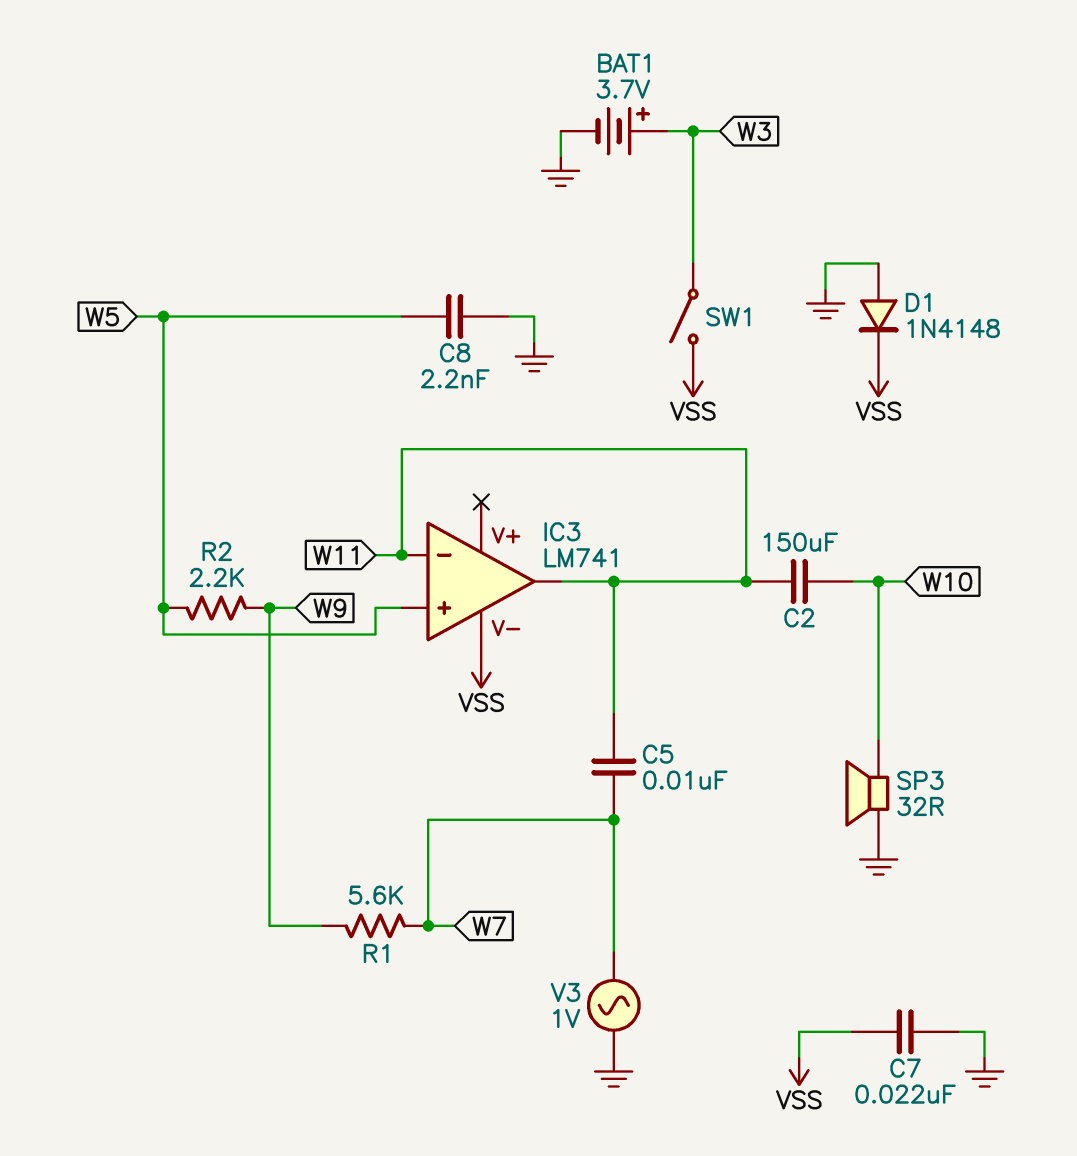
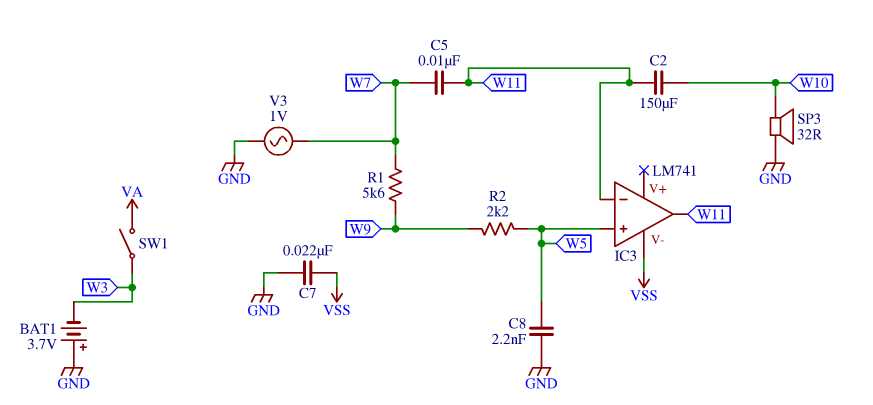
BAT1: 3.7V (plus W3, minus GND) -> 3.7V (plus GND, minus W3)
D1: diode 1N4148 (A GND, K VSS) -> none
SW1: switch (VSS, W3) -> switch (VA, W3)

